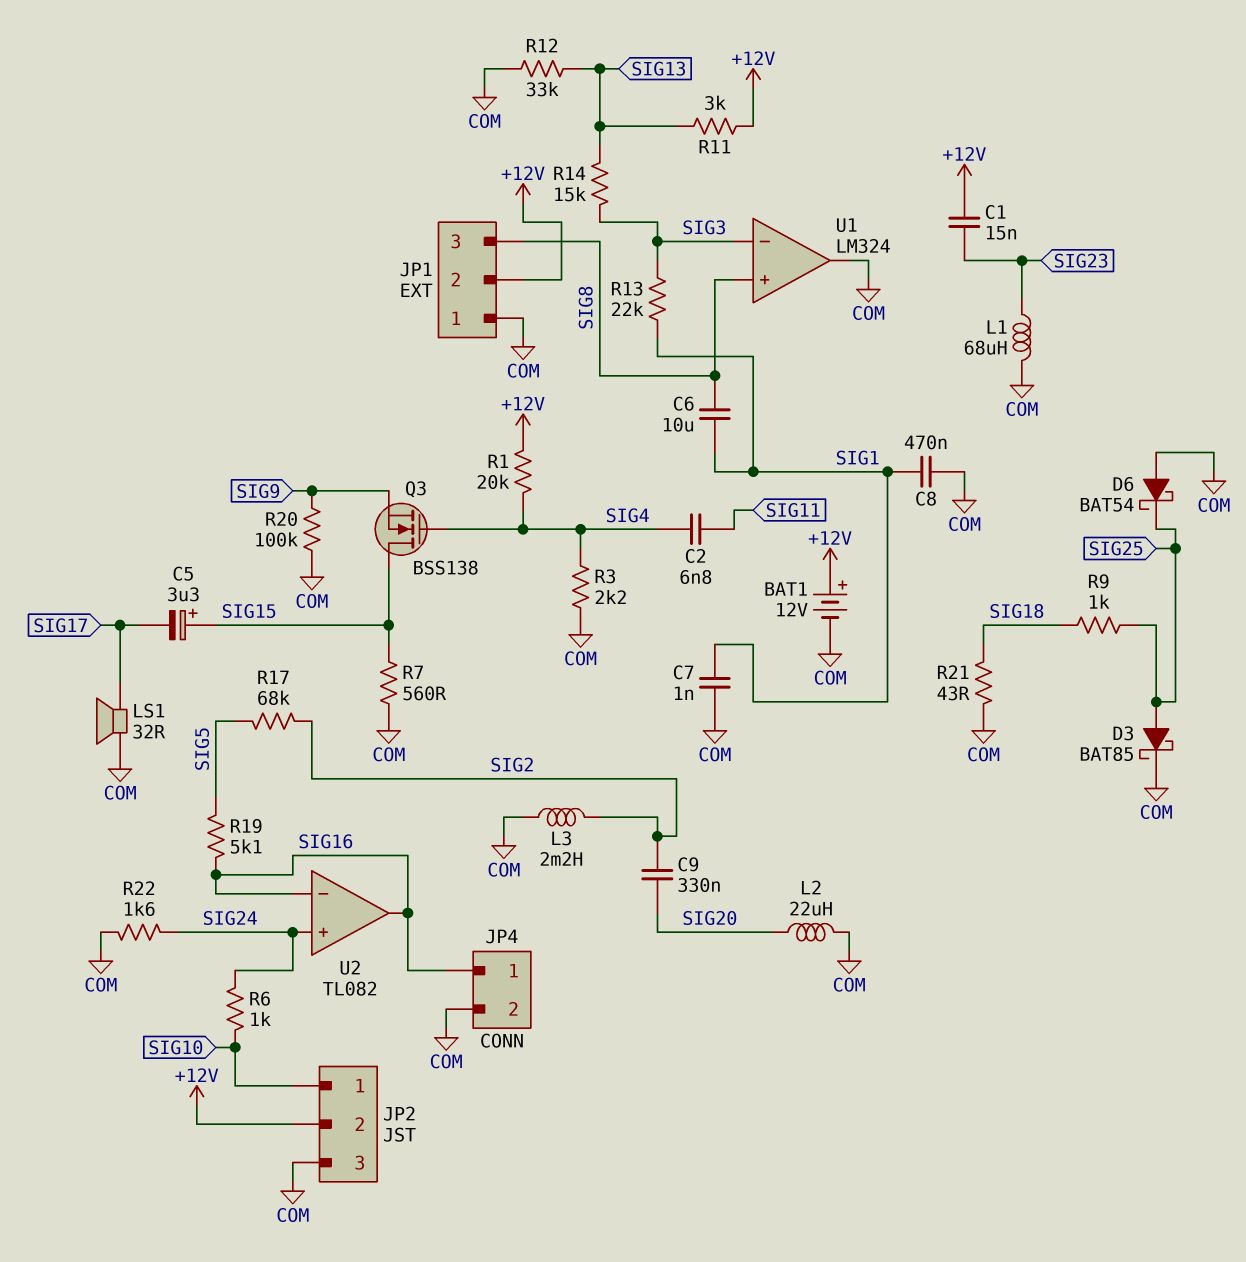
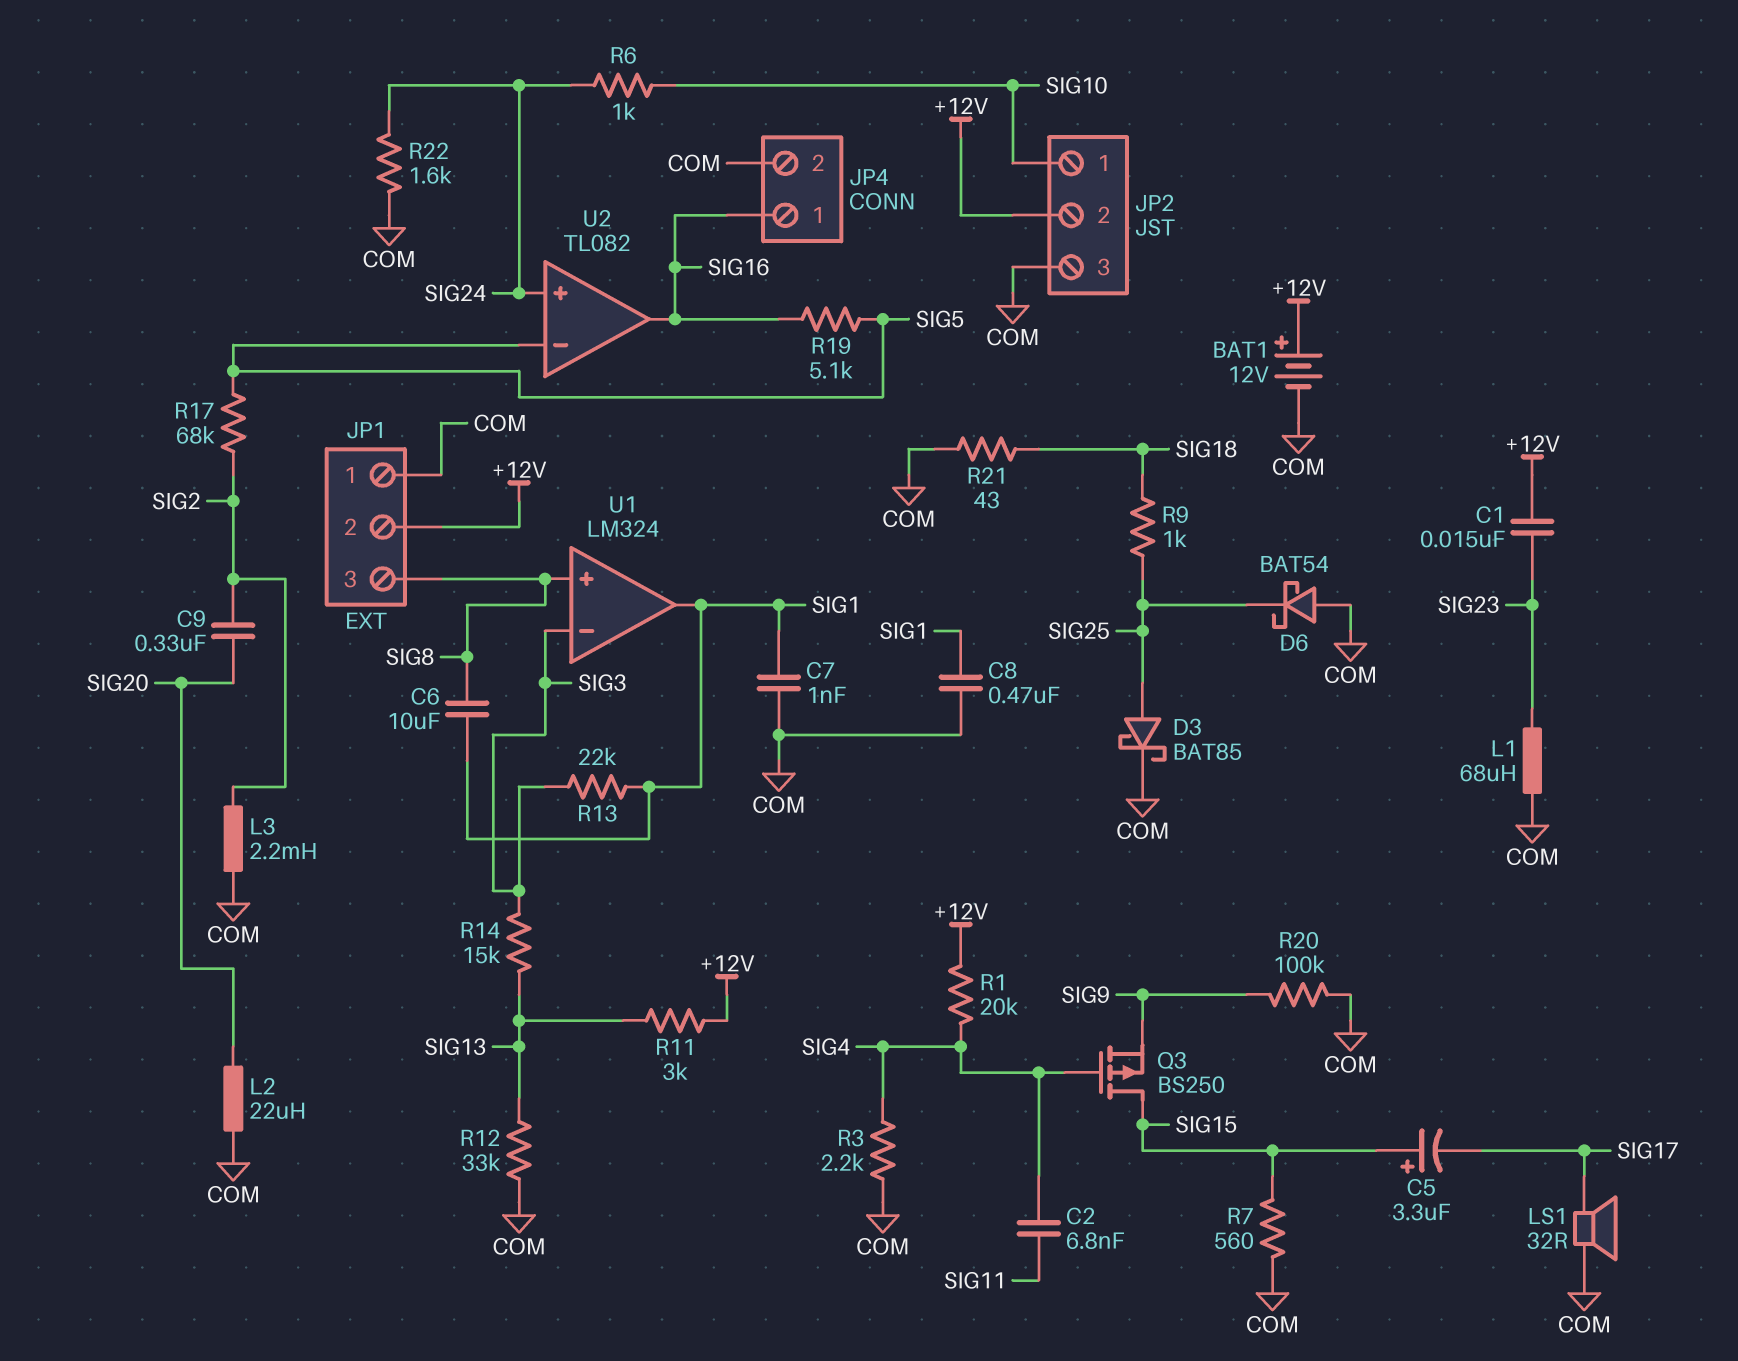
Q3: NMOS BSS138 (G SIG4, D SIG15, S SIG9) -> PMOS BS250 (G SIG4, D SIG15, S SIG9)
U1 pin out: COM -> SIG1
U2 pin in-: SIG16 -> SIG5

